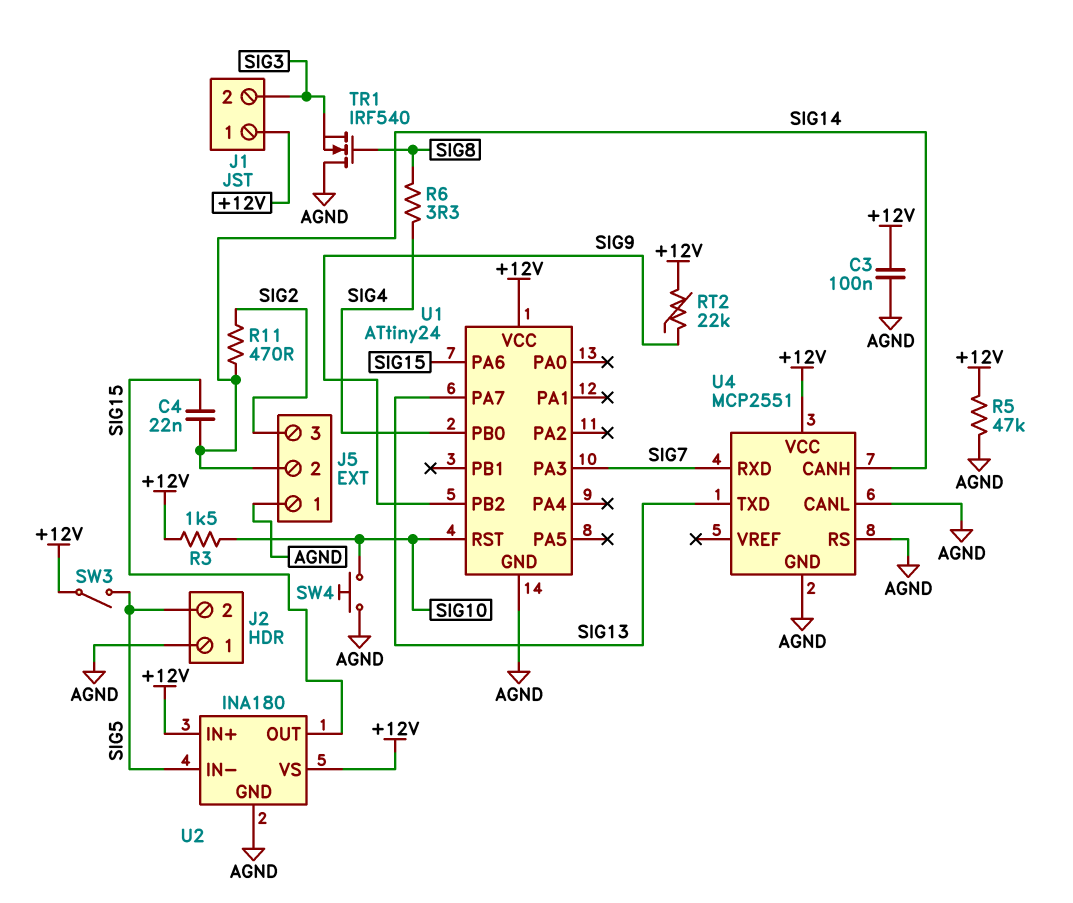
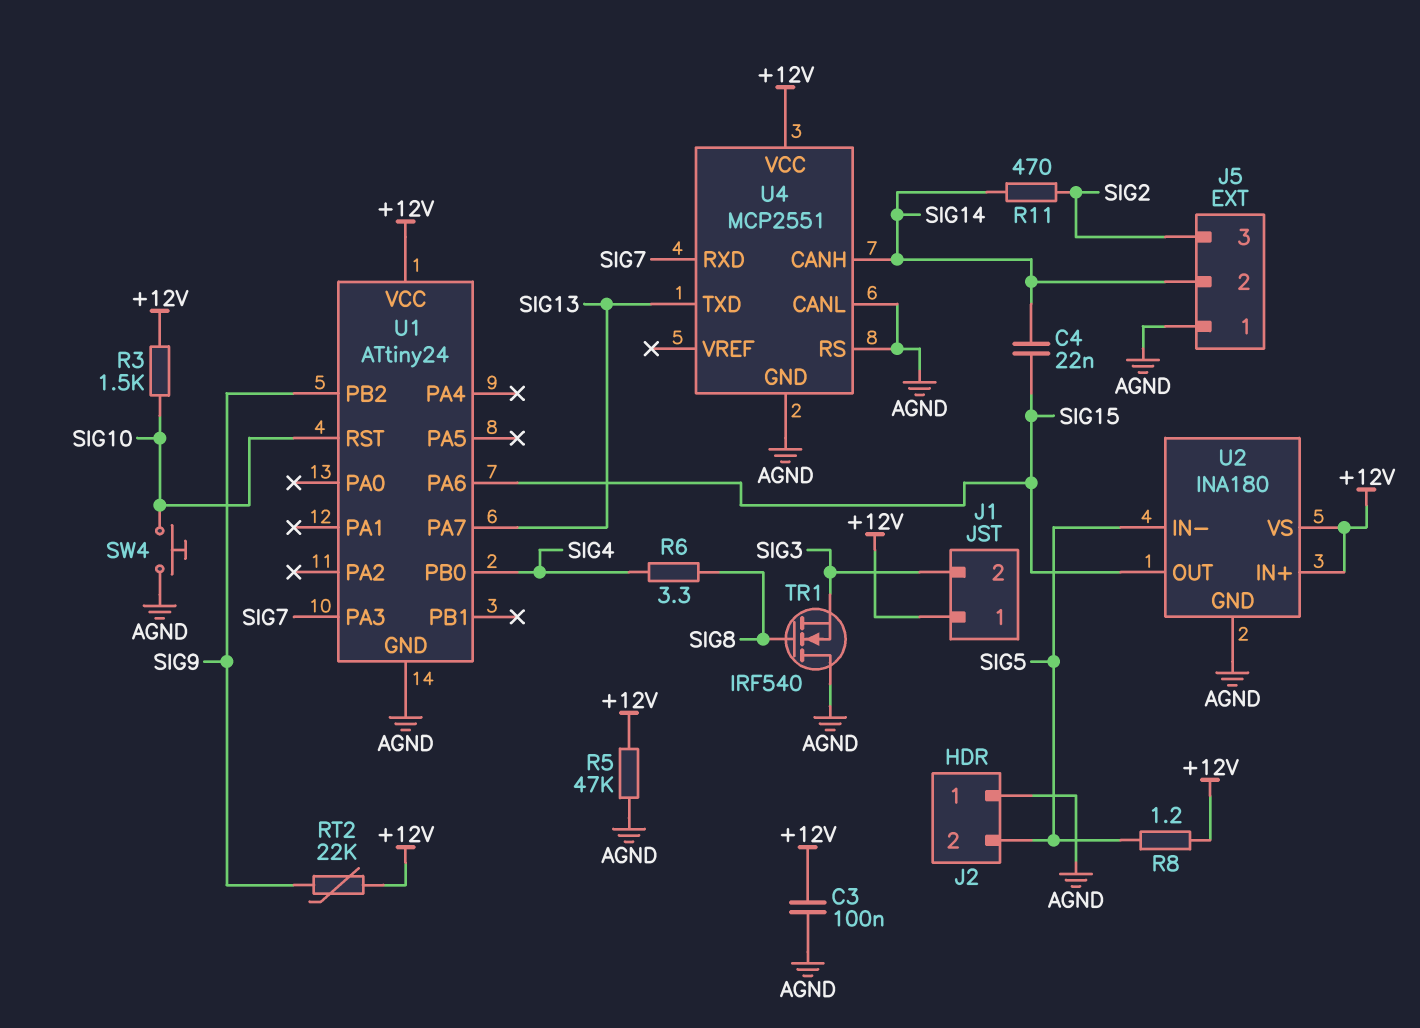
R8: none -> 1.2 (+12V, SIG5)
SW3: switch (+12V, SIG5) -> none

